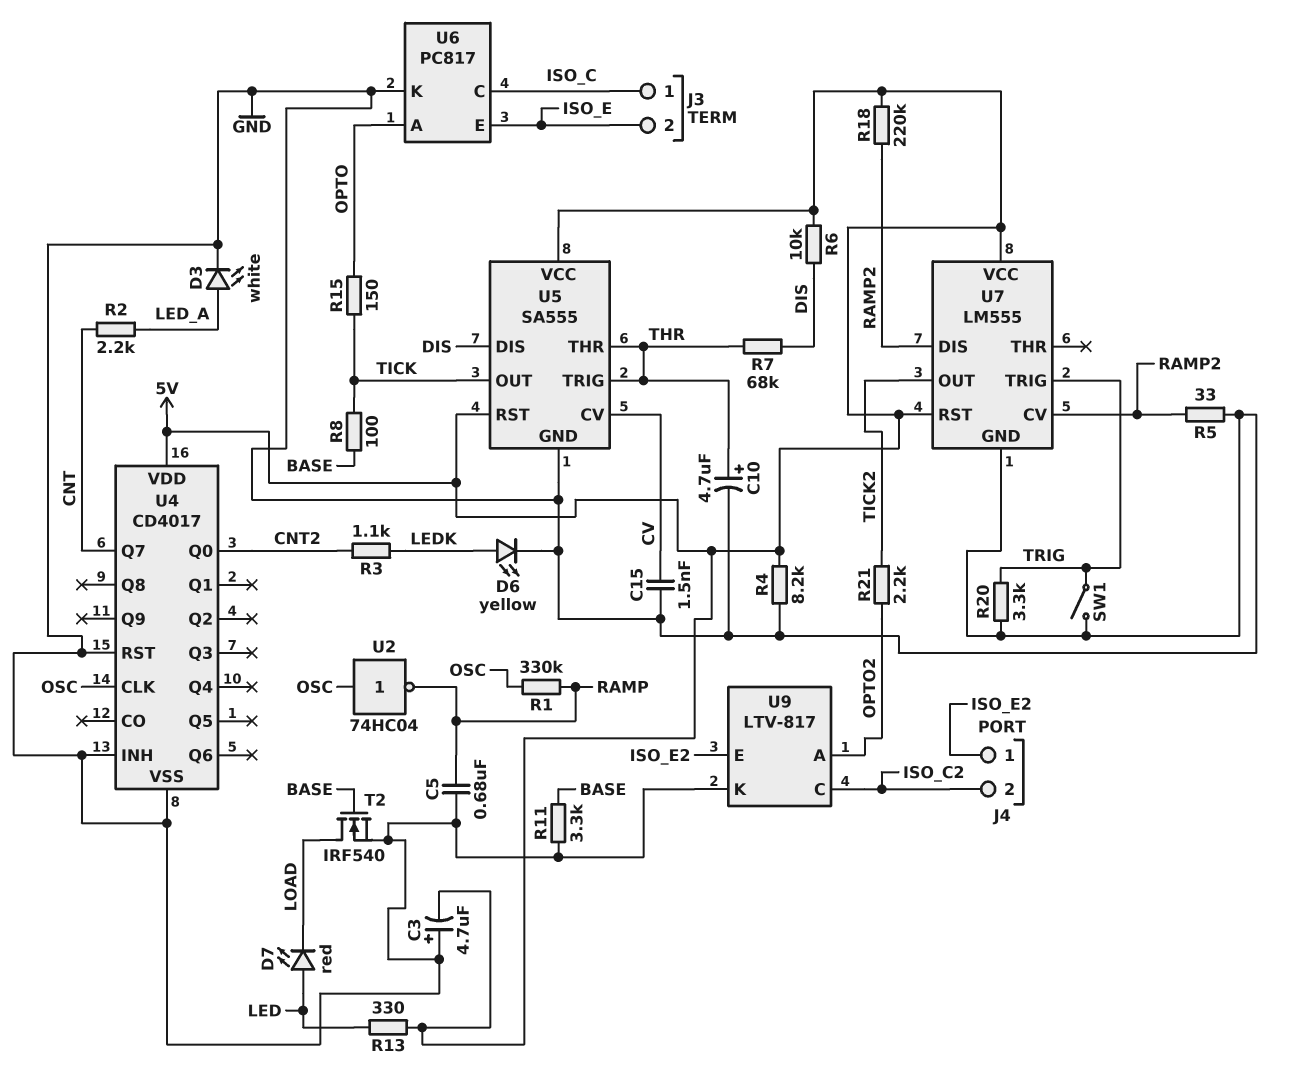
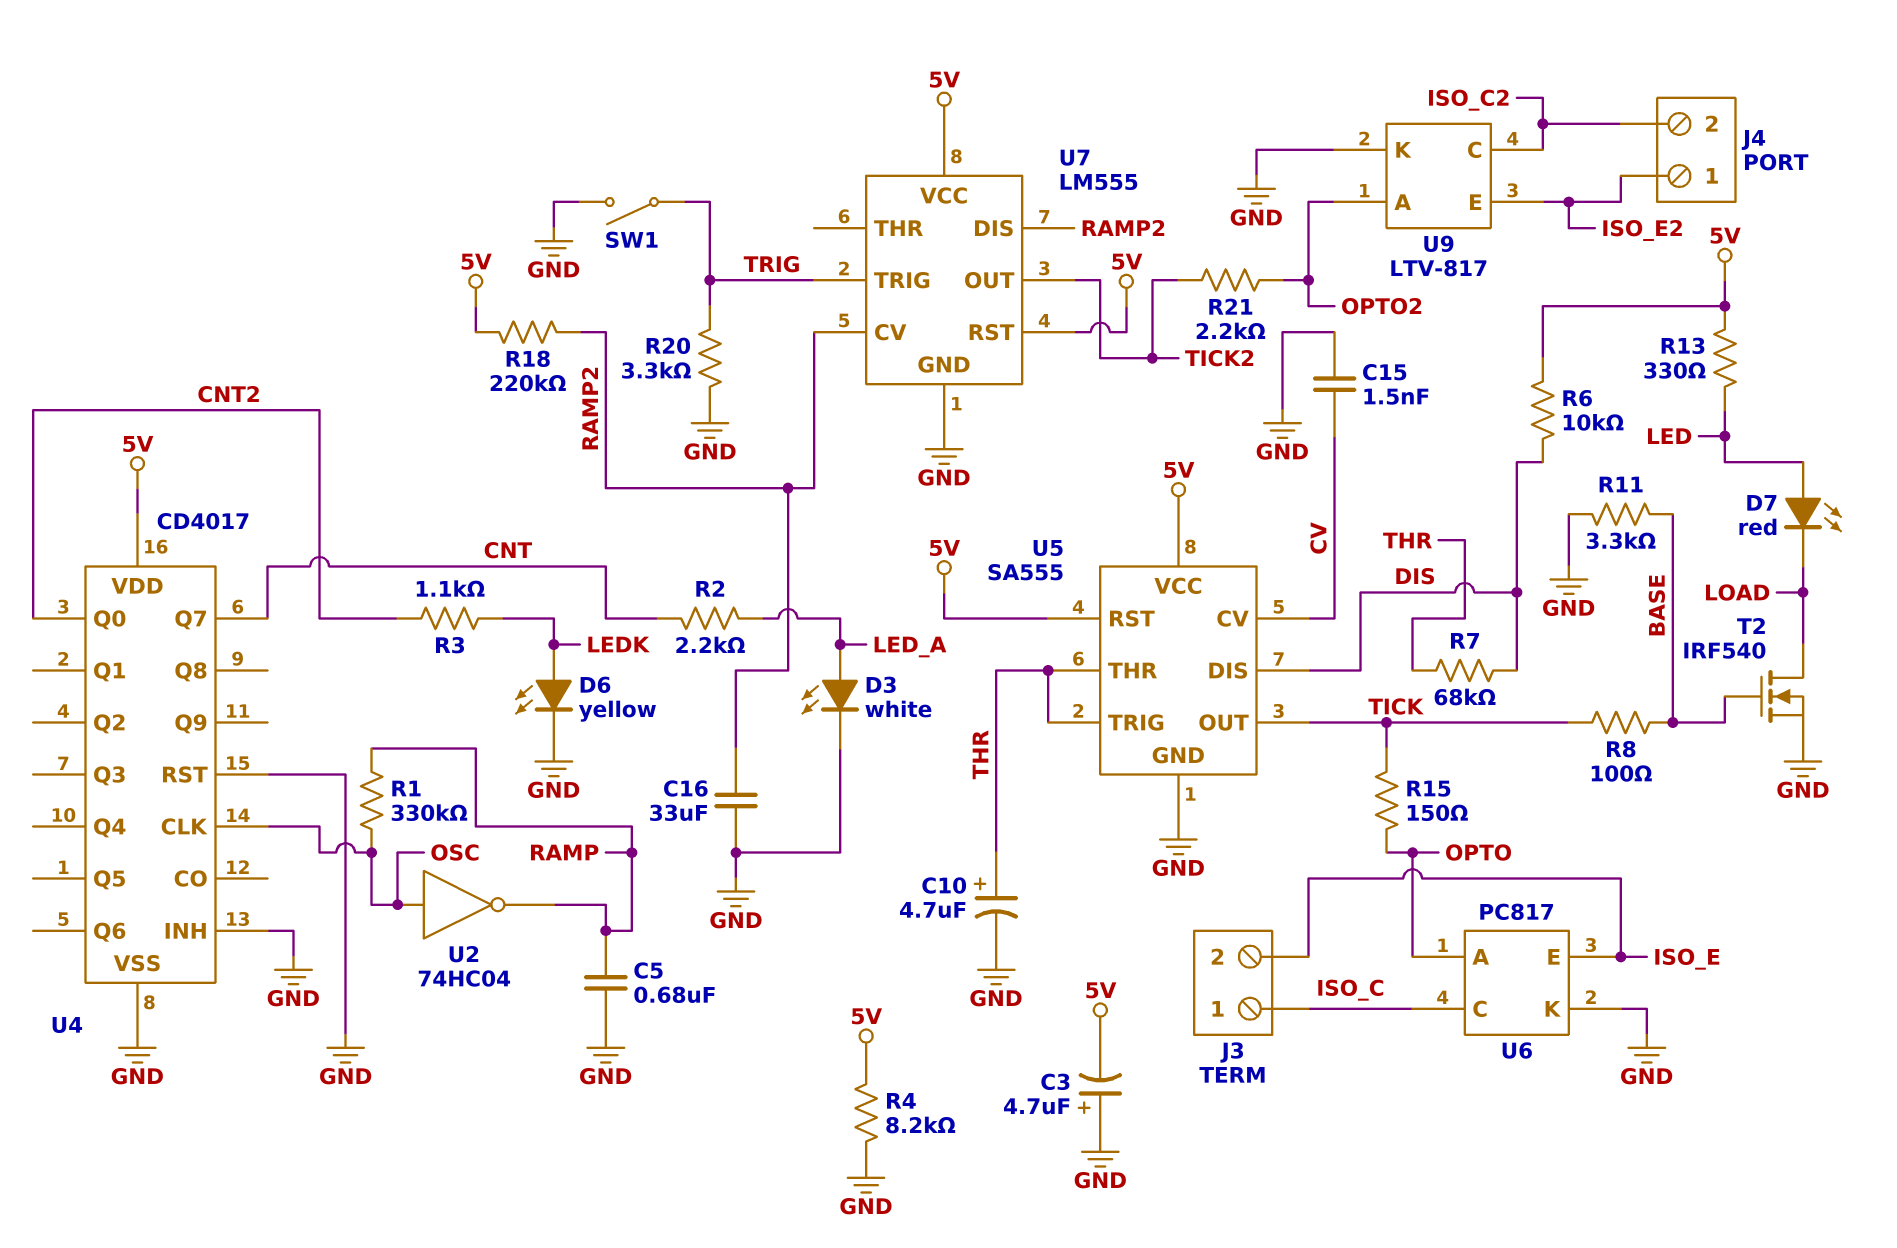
C16: none -> 33uF (GND, RAMP2)
R5: 33 (GND, RAMP2) -> none

